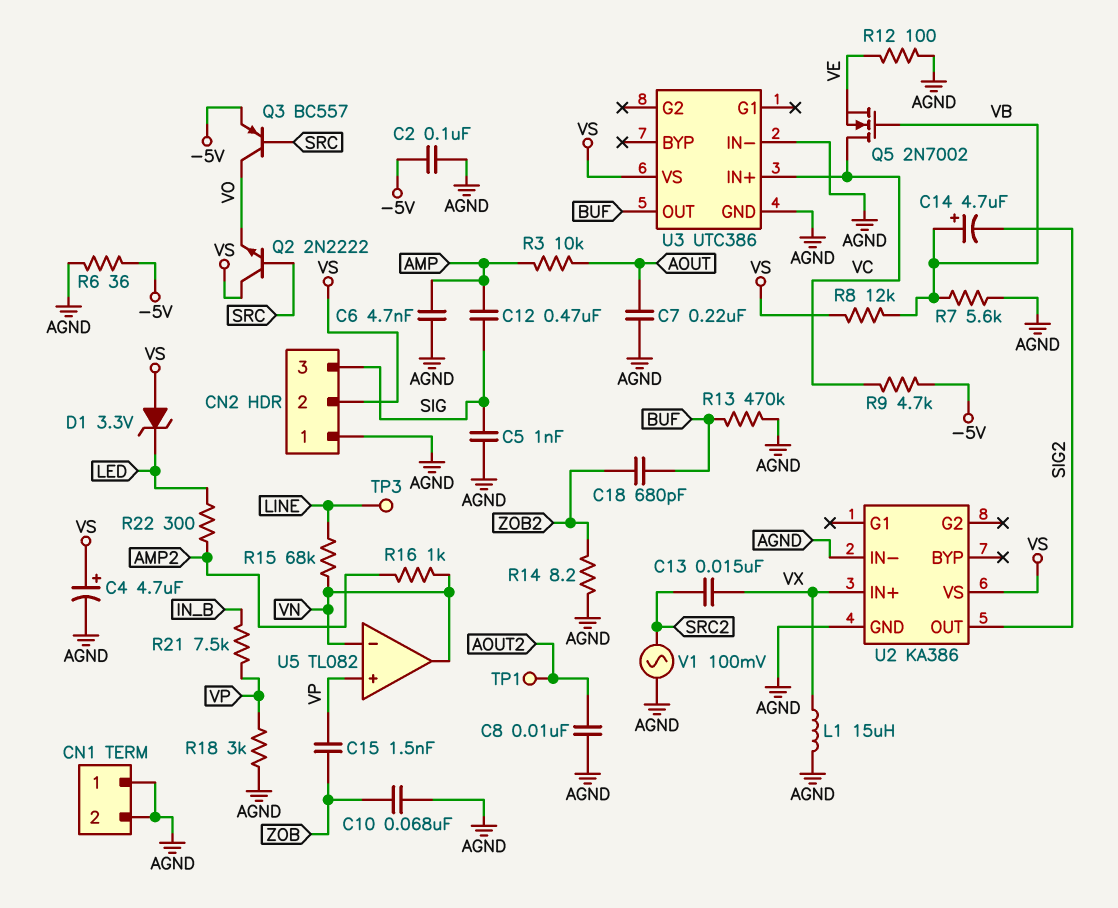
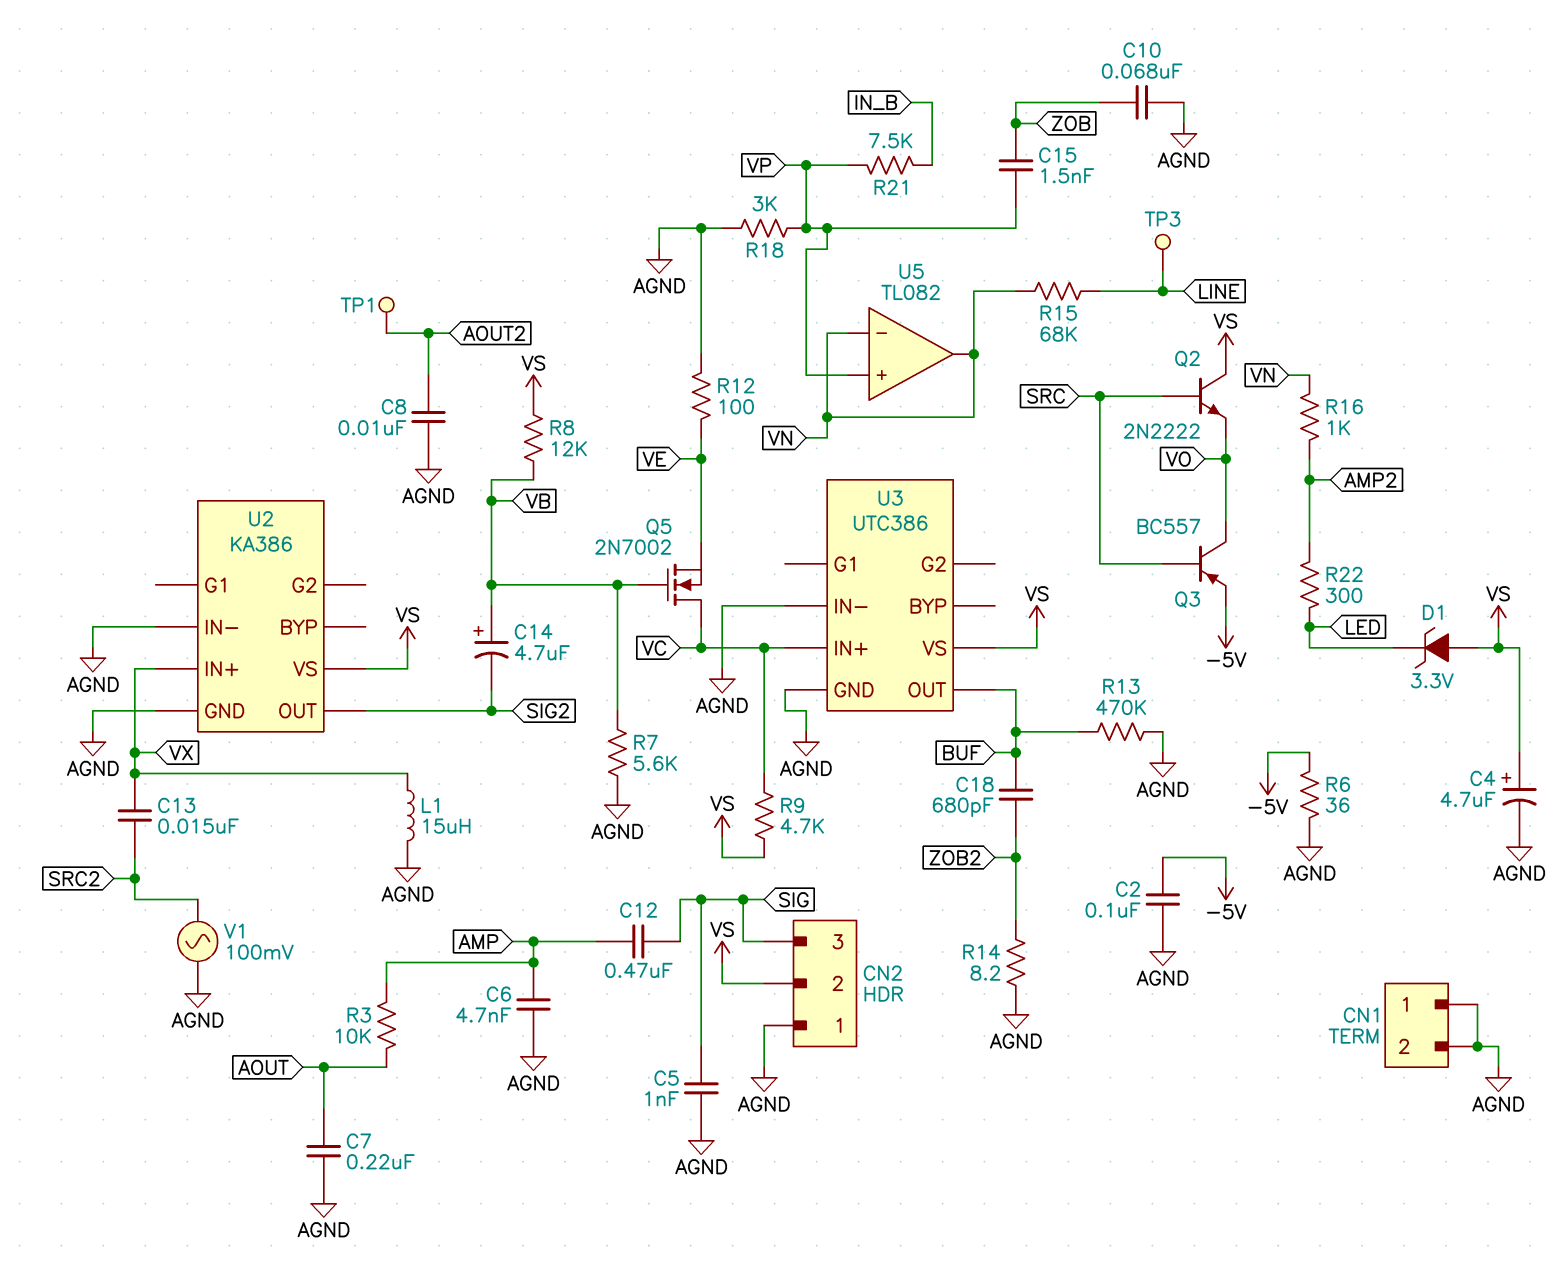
R9: 4.7k (-5V, VC) -> 4.7k (VC, VS)

